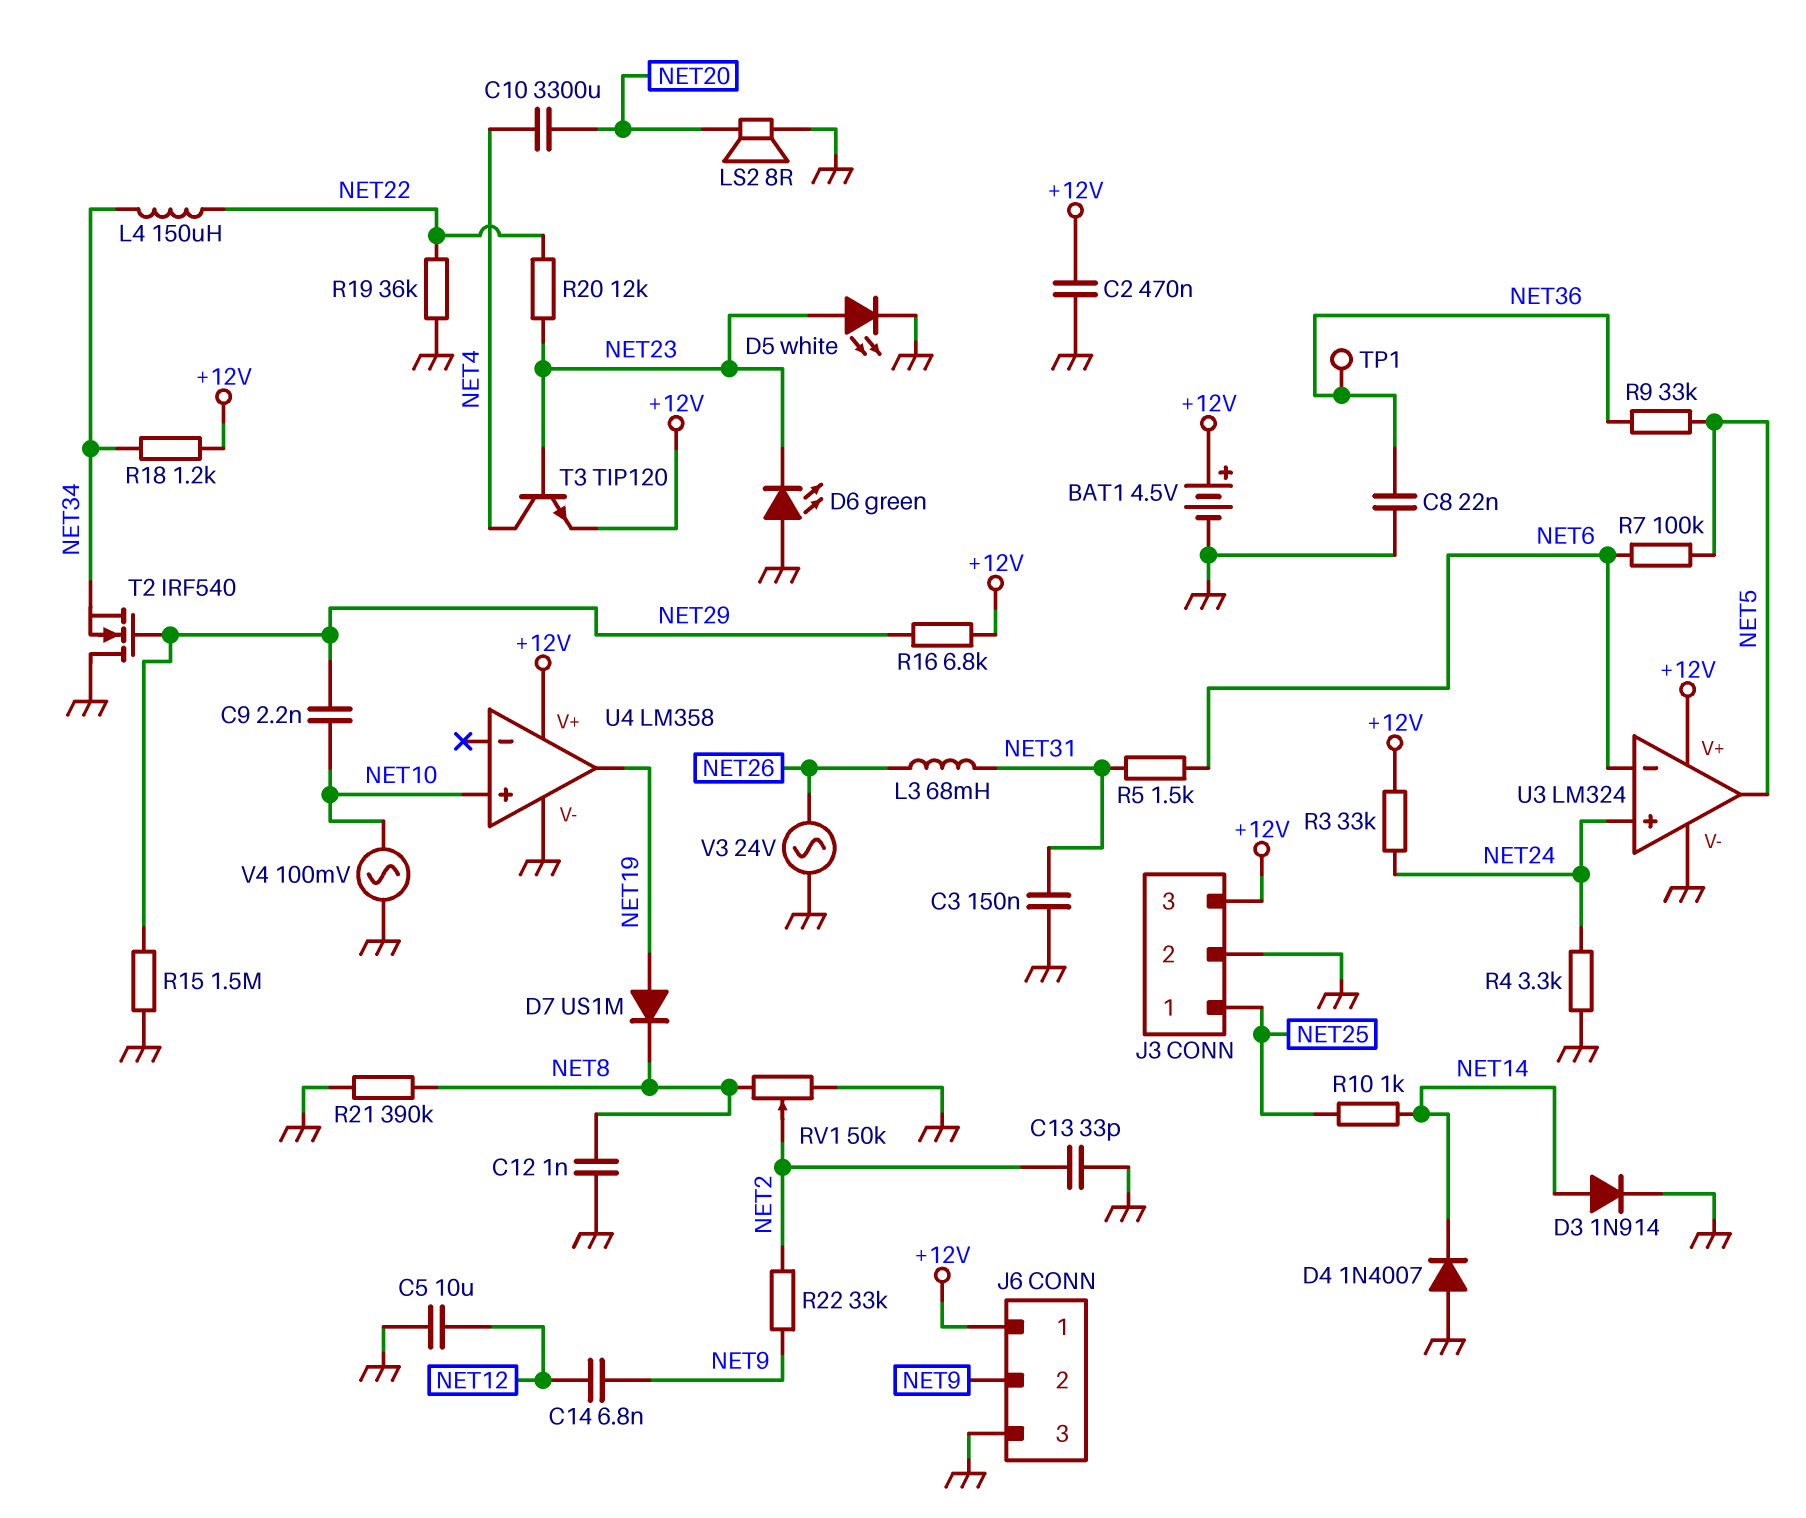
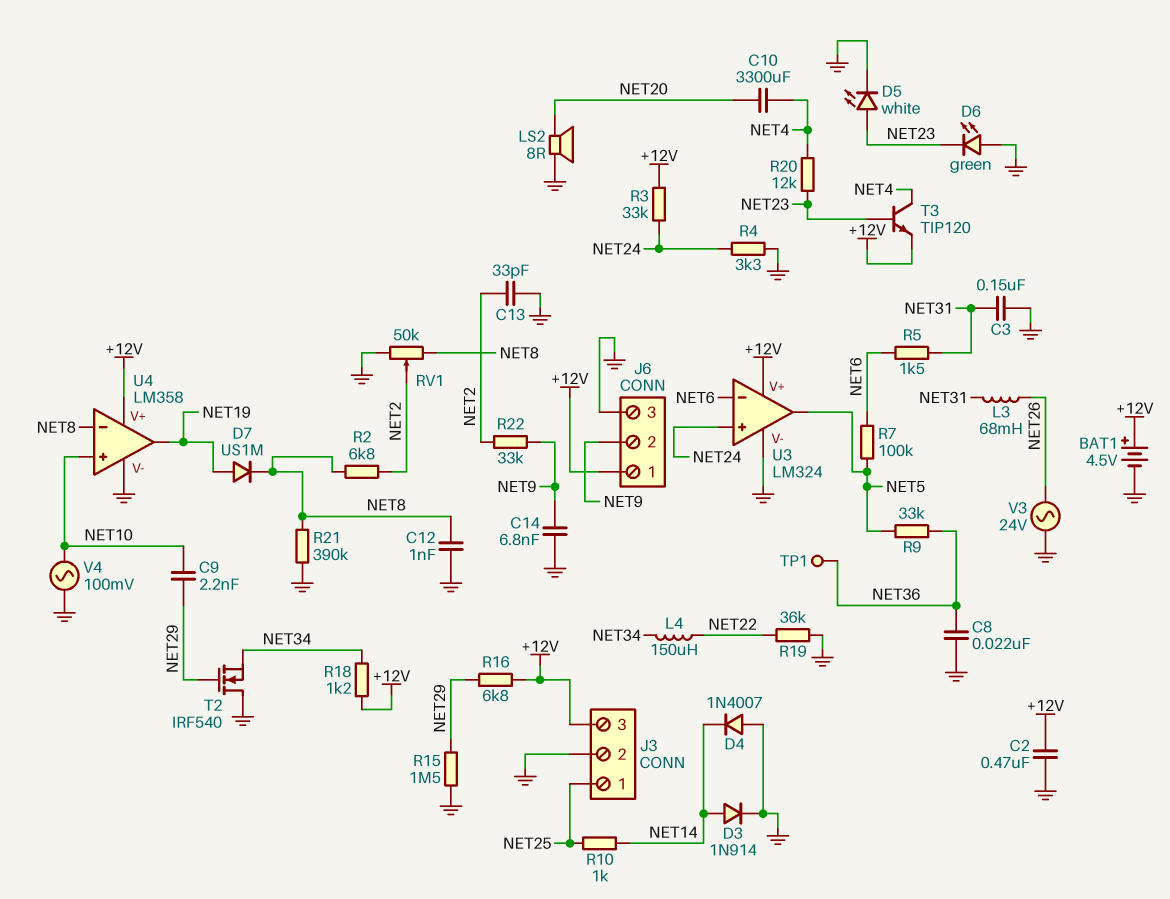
C5: 10uF (GND, NET12) -> none
C14: 6.8nF (NET9, NET12) -> 6.8nF (GND, NET9)
R2: none -> 6.8k (NET2, NET8)
R20: 12k (NET22, NET23) -> 12k (NET4, NET23)
U4 pin in-: none -> NET8

